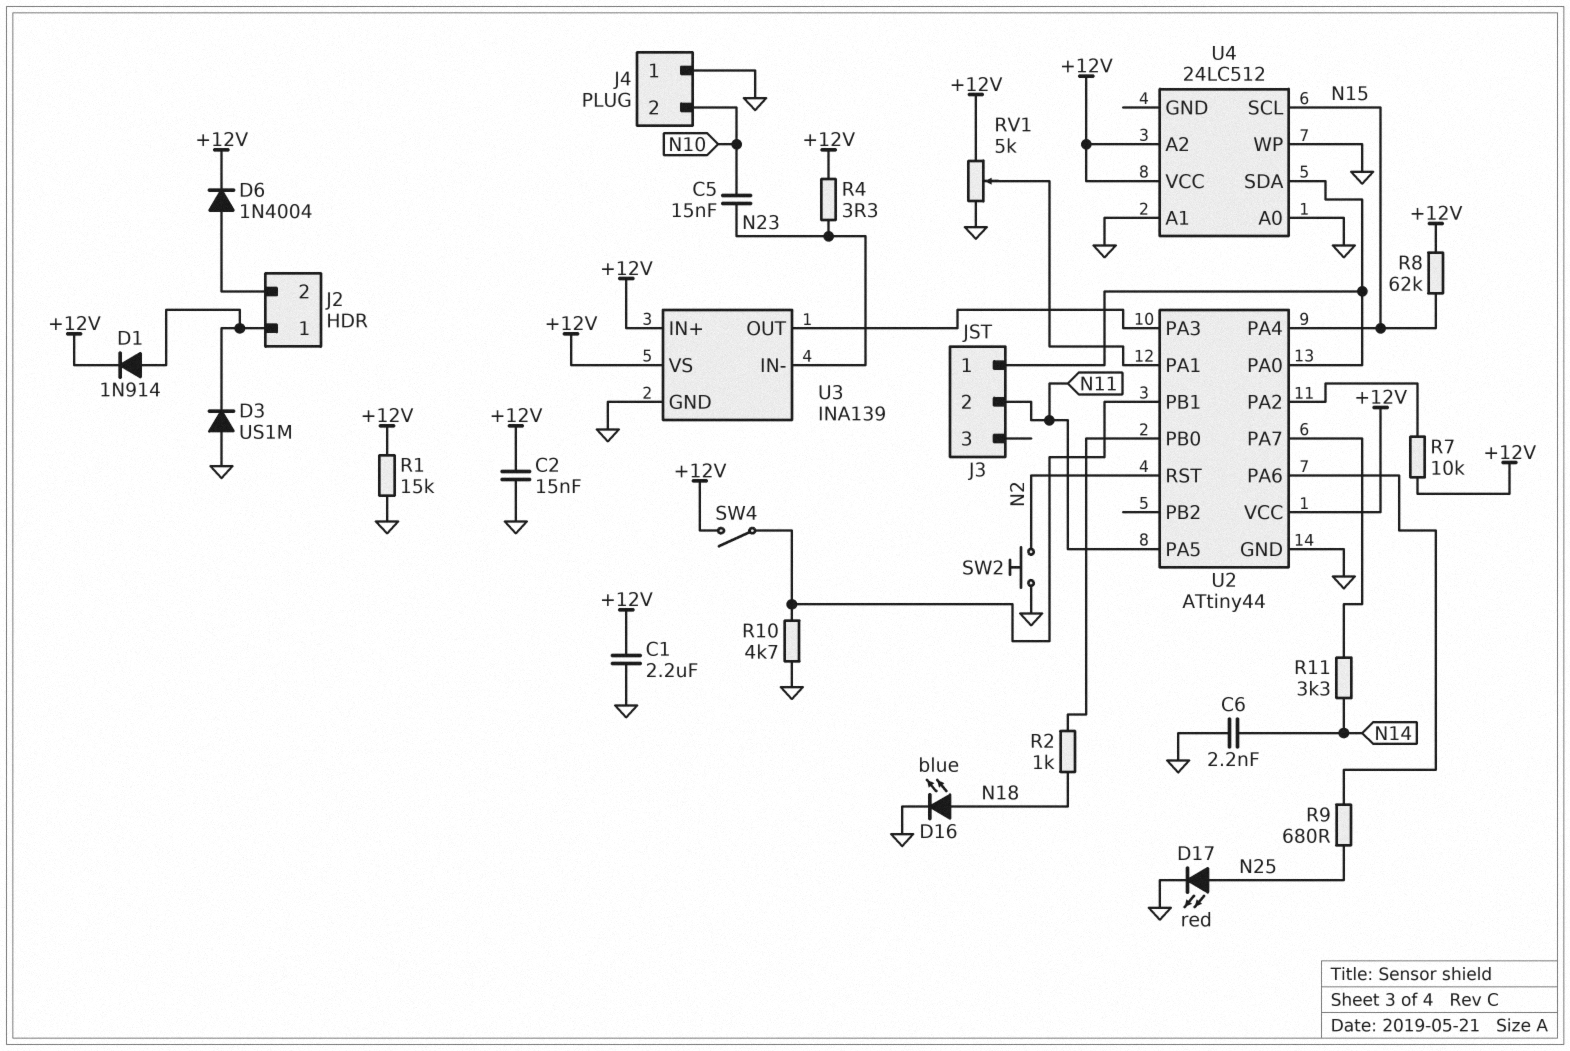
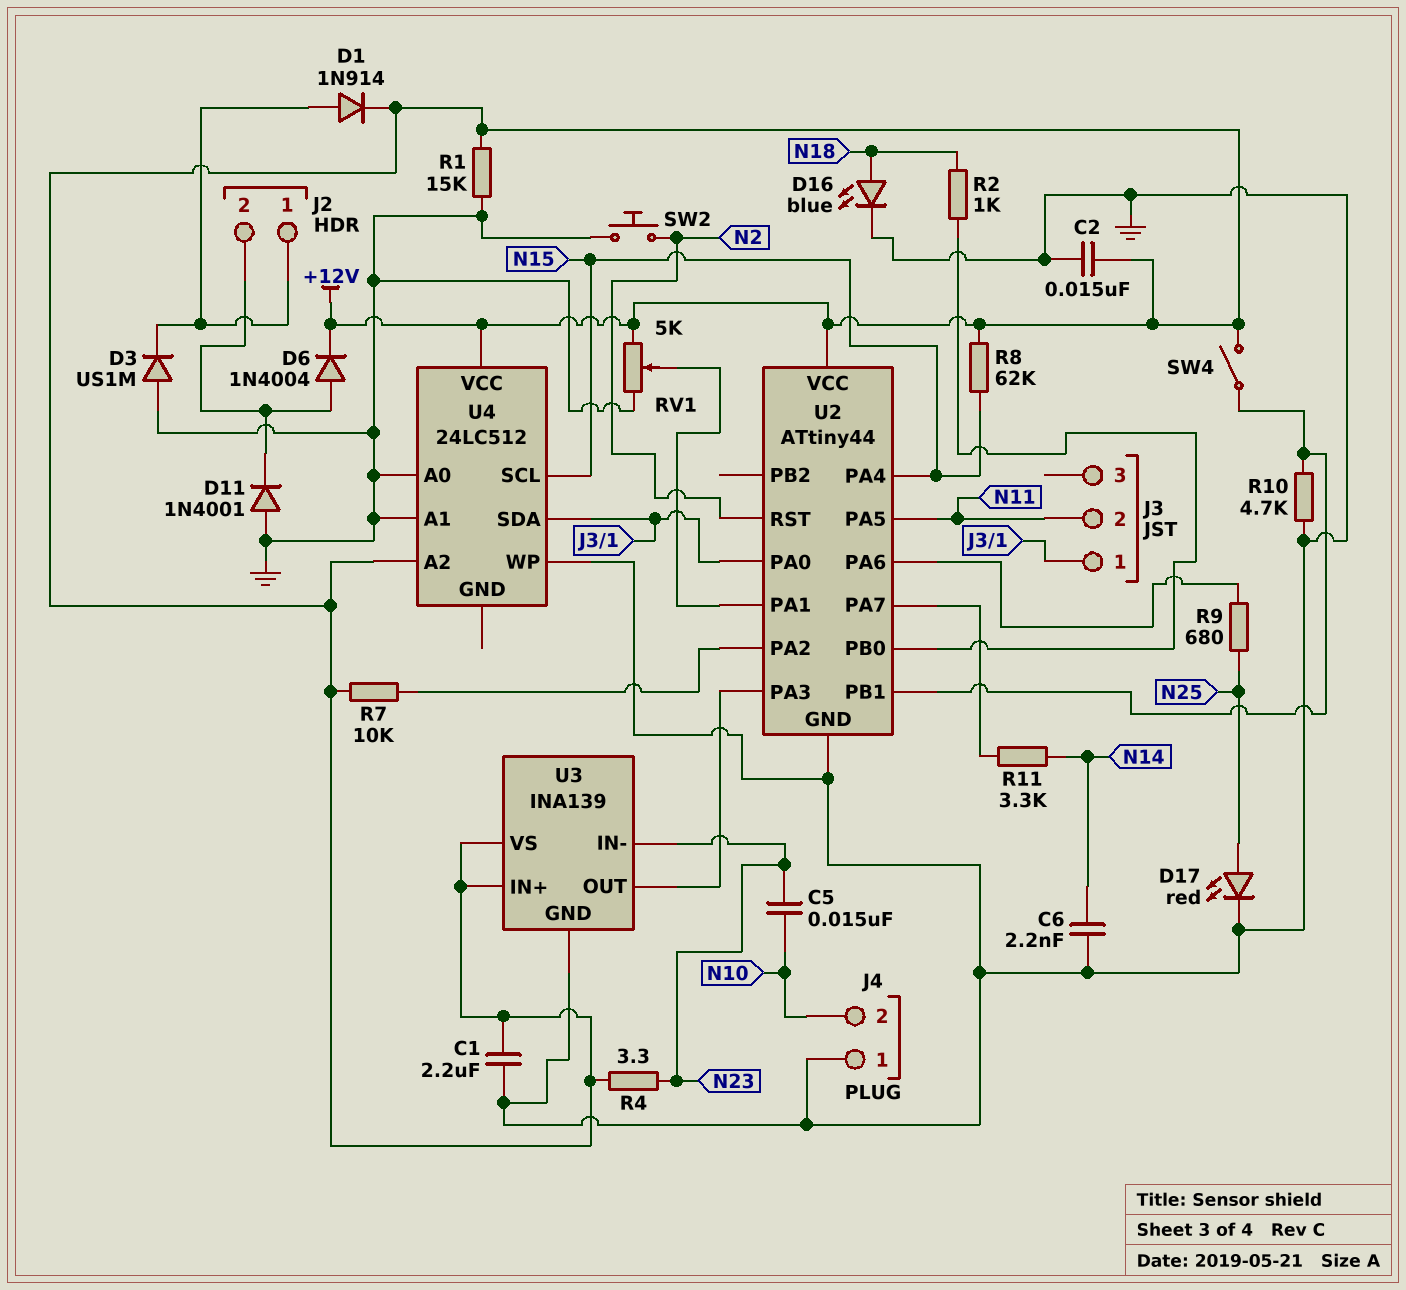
D11: none -> diode 1N4001 (A GND, K J2/2)

